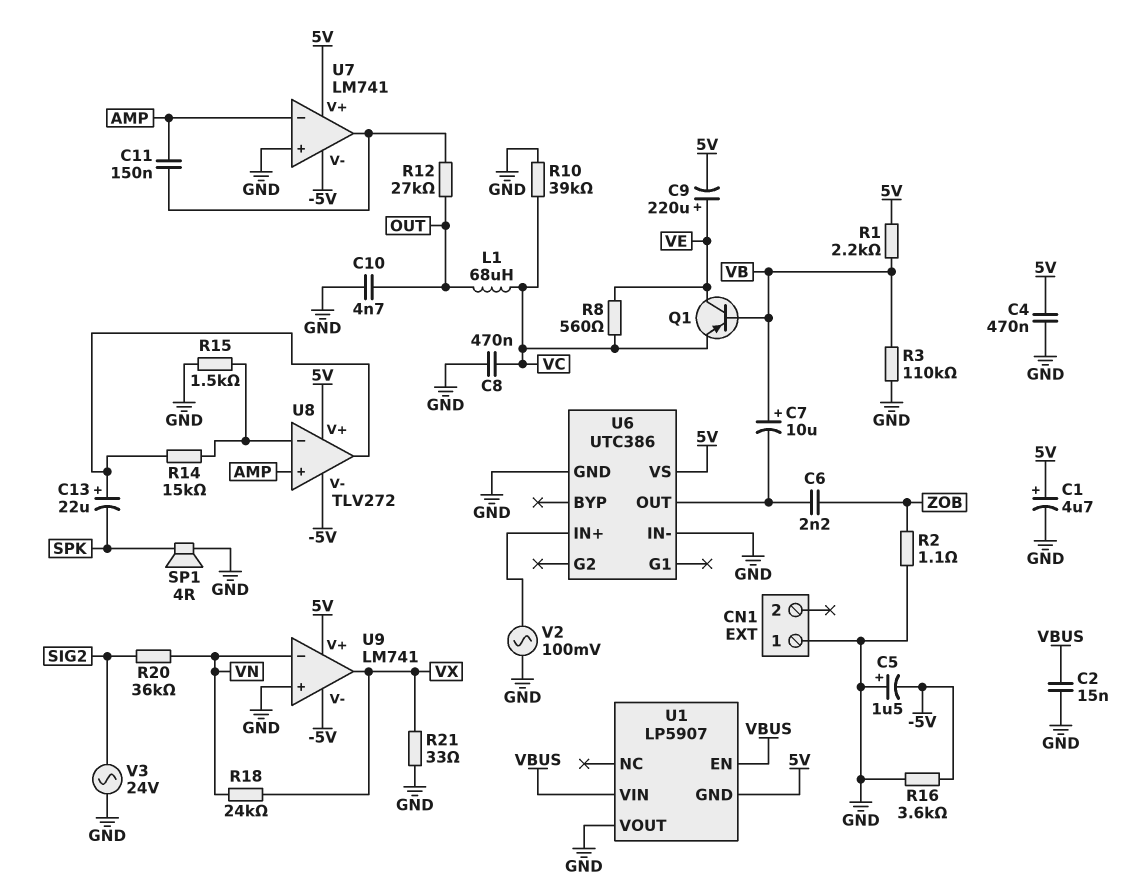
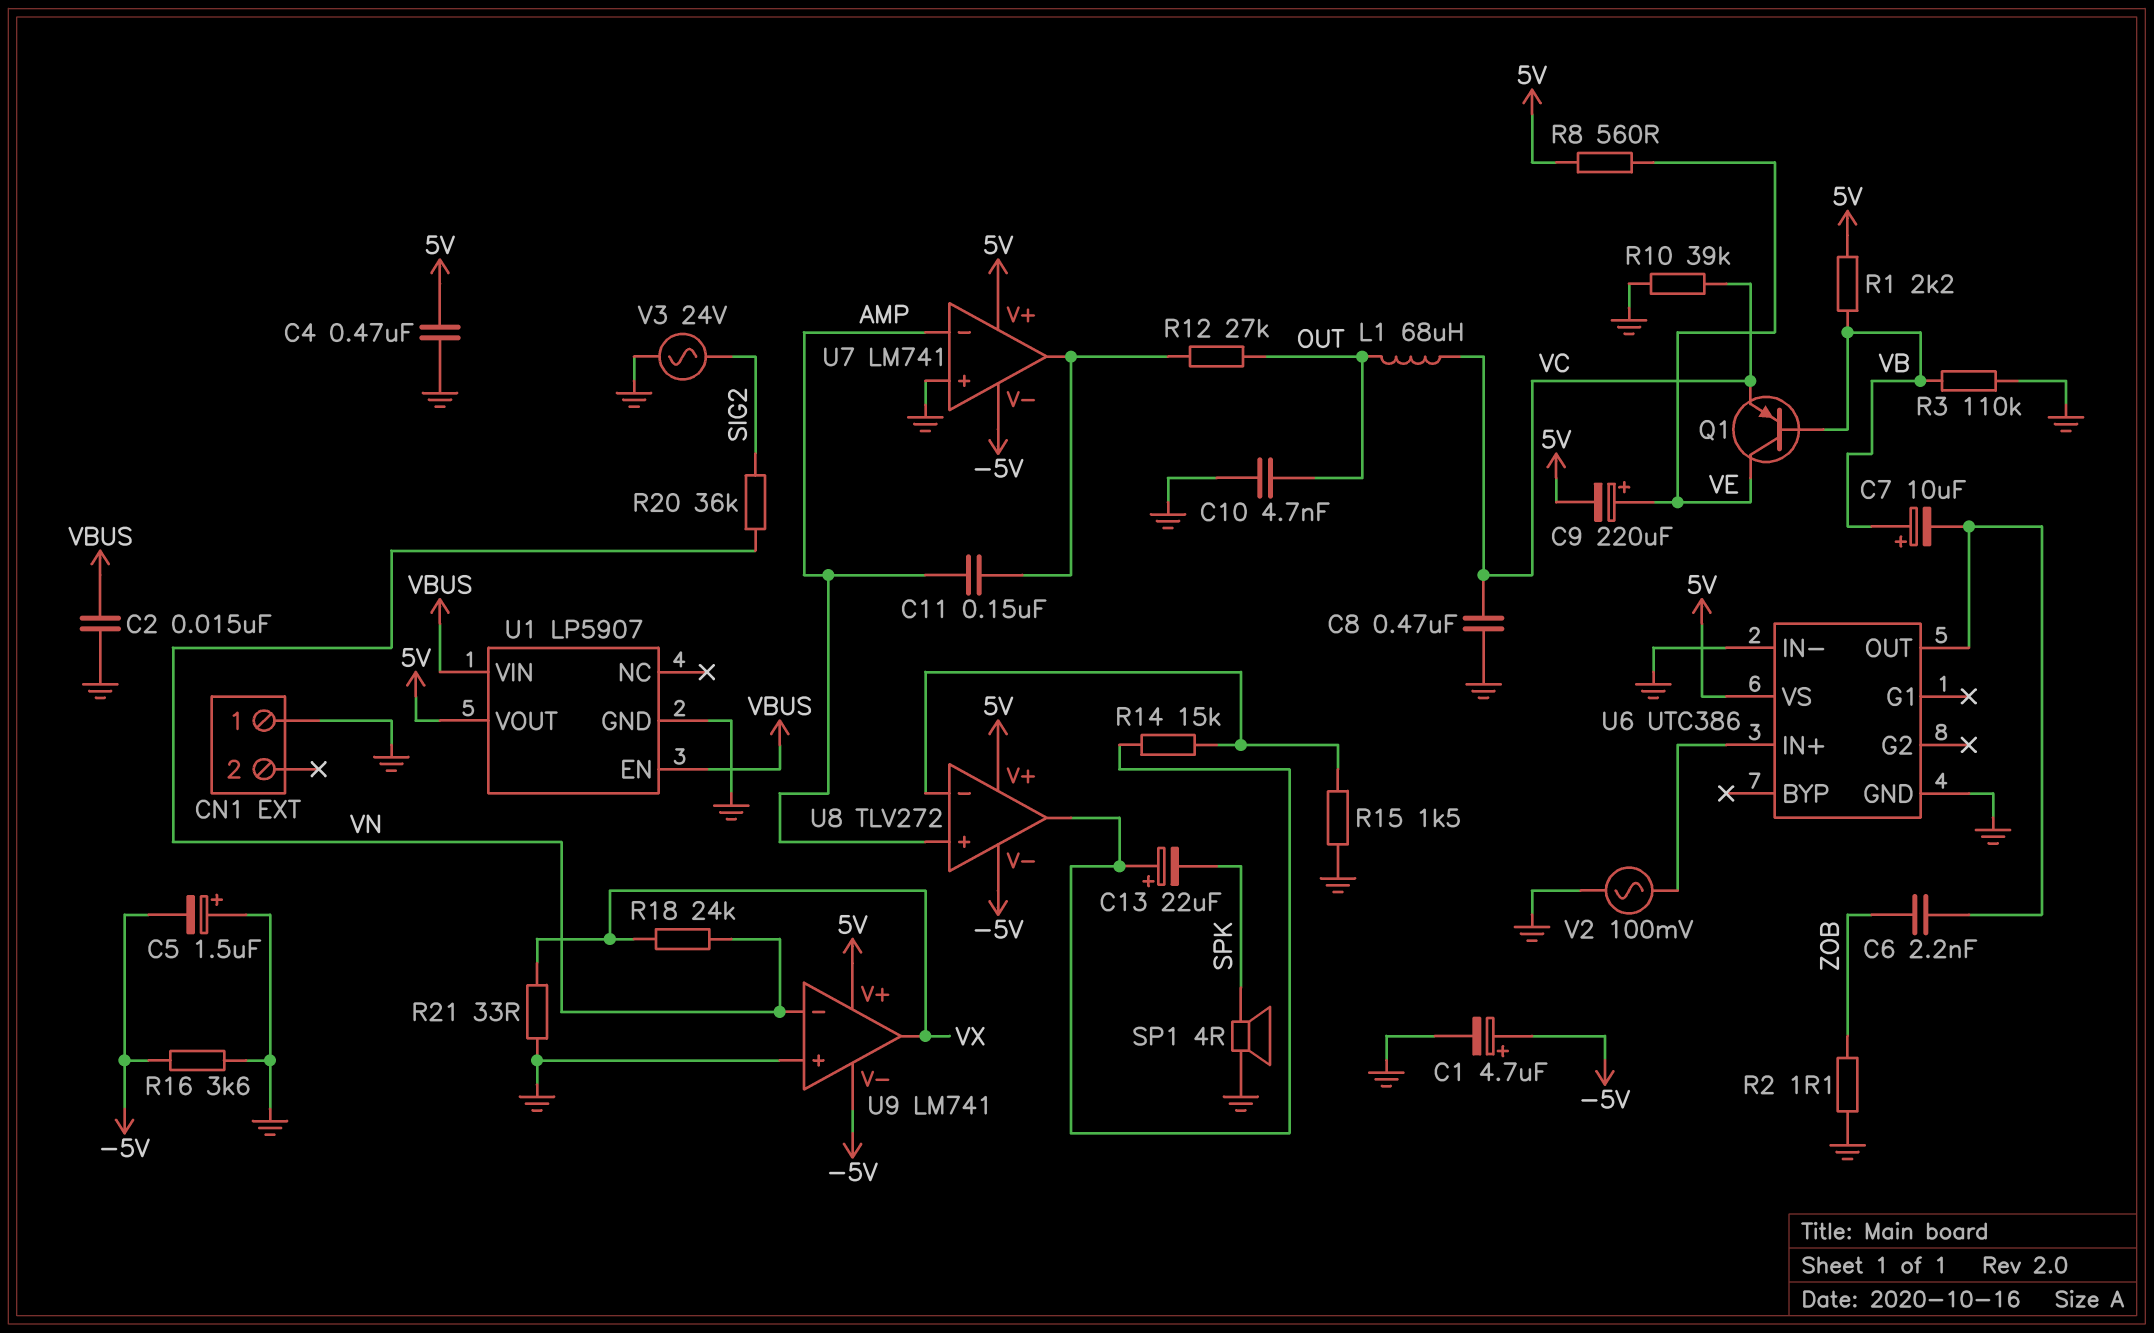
C1: 4.7uF (plus 5V, minus GND) -> 4.7uF (plus -5V, minus GND)
R8: 560 (VC, VE) -> 560 (5V, VE)
U1 pin GND: 5V -> GND
U1 pin VOUT: GND -> 5V

